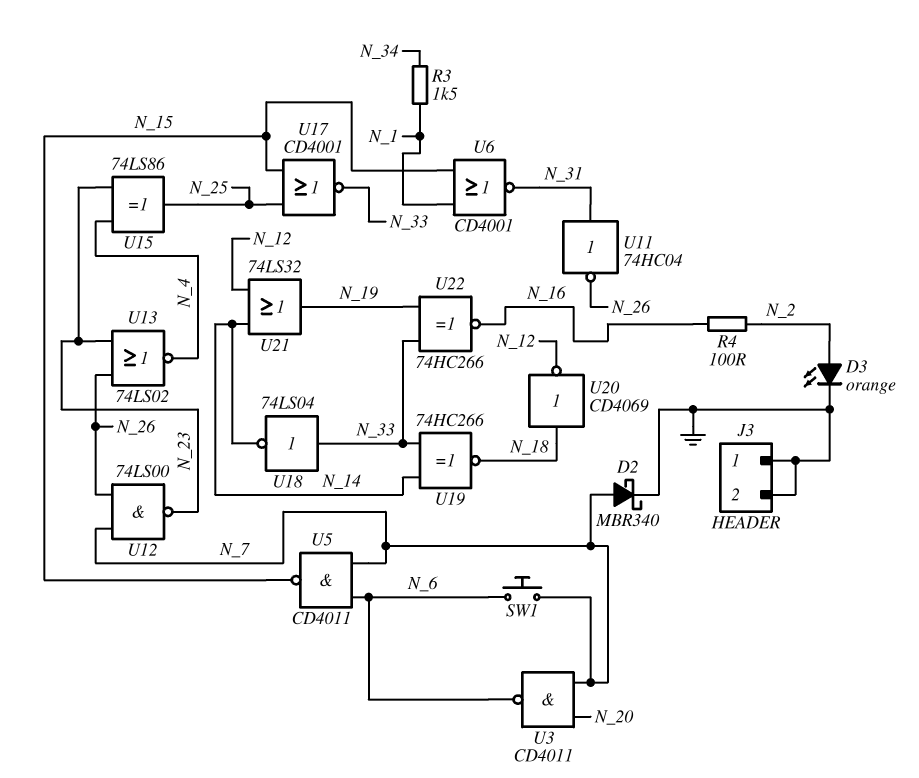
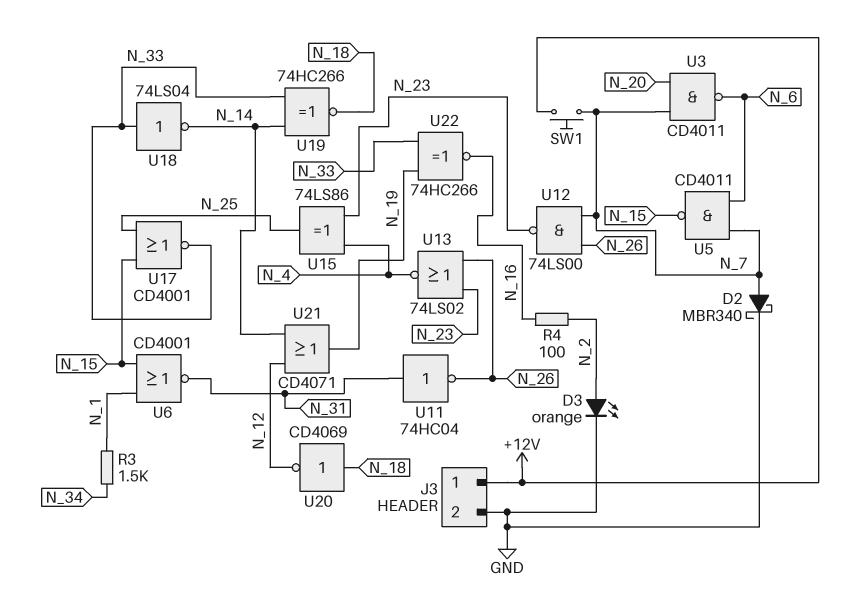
J3 pin 1: GND -> +12V
SW1: button (N_6, N_7) -> button (+12V, N_7)
U21: OR 74LS32 (in N_12, in N_14, out N_19) -> OR CD4071 (in N_12, in N_14, out N_19)

